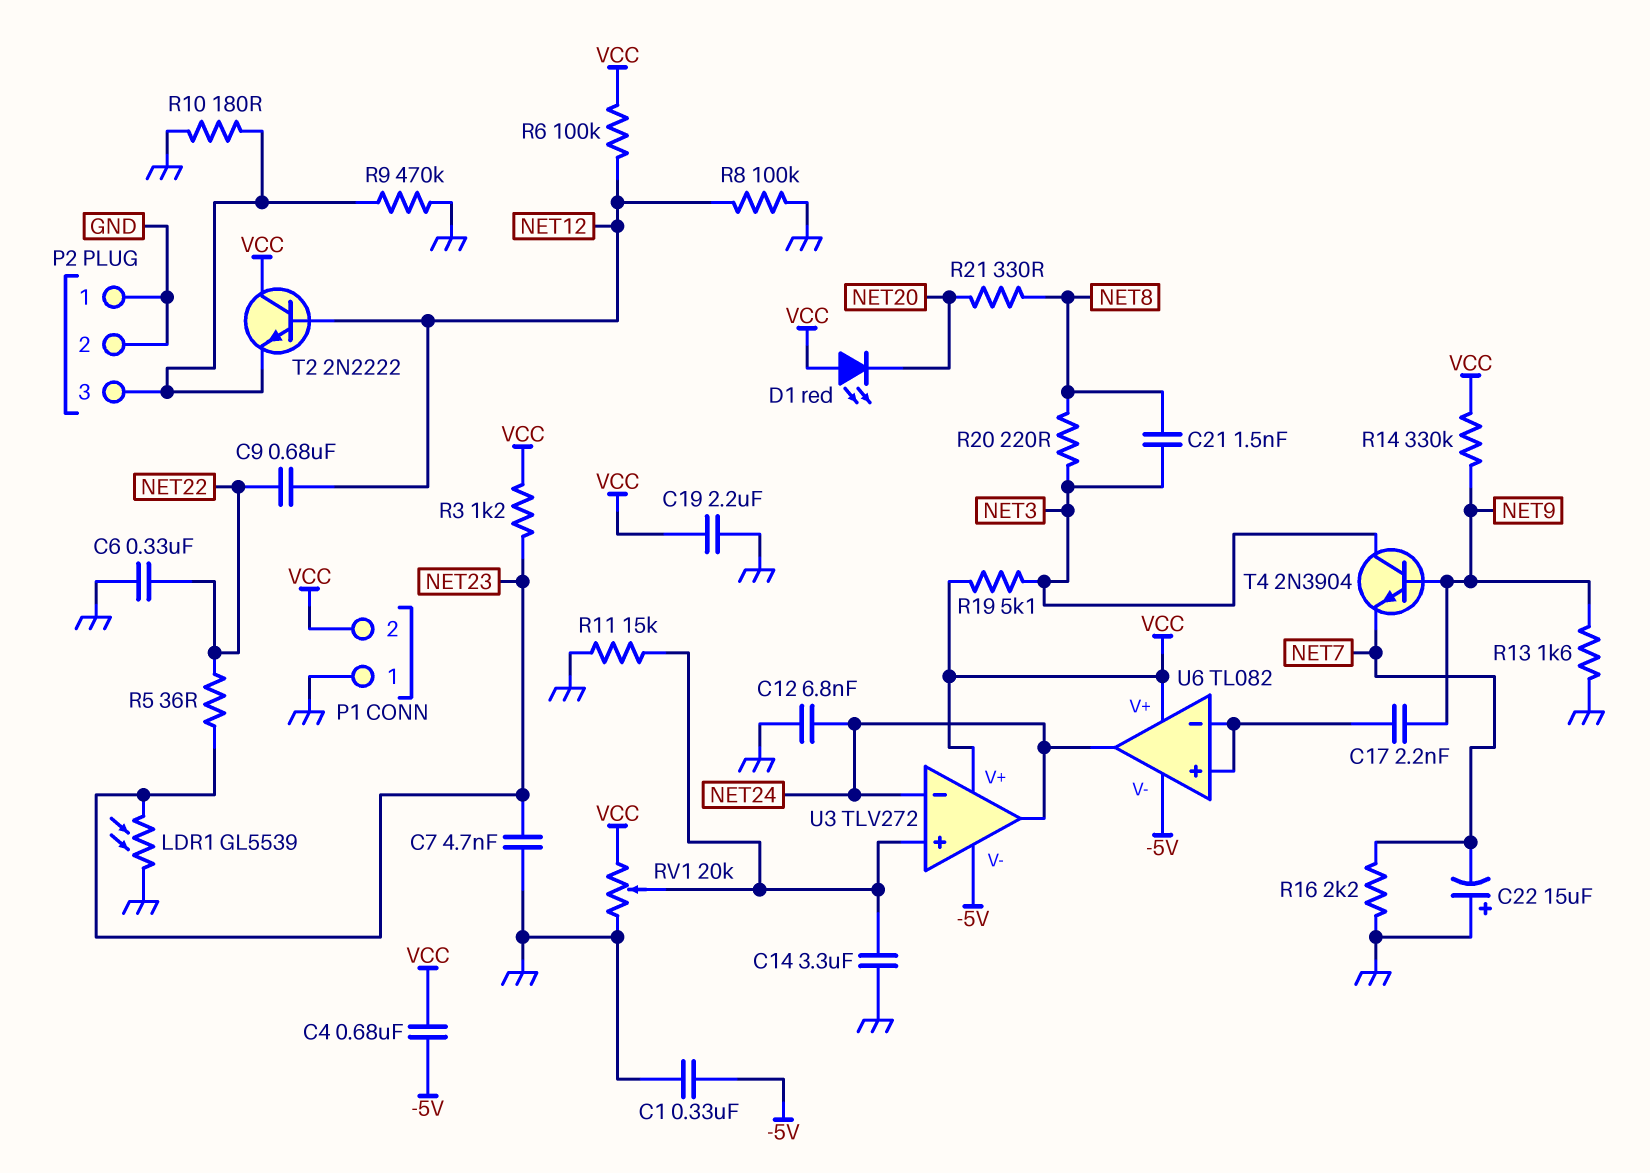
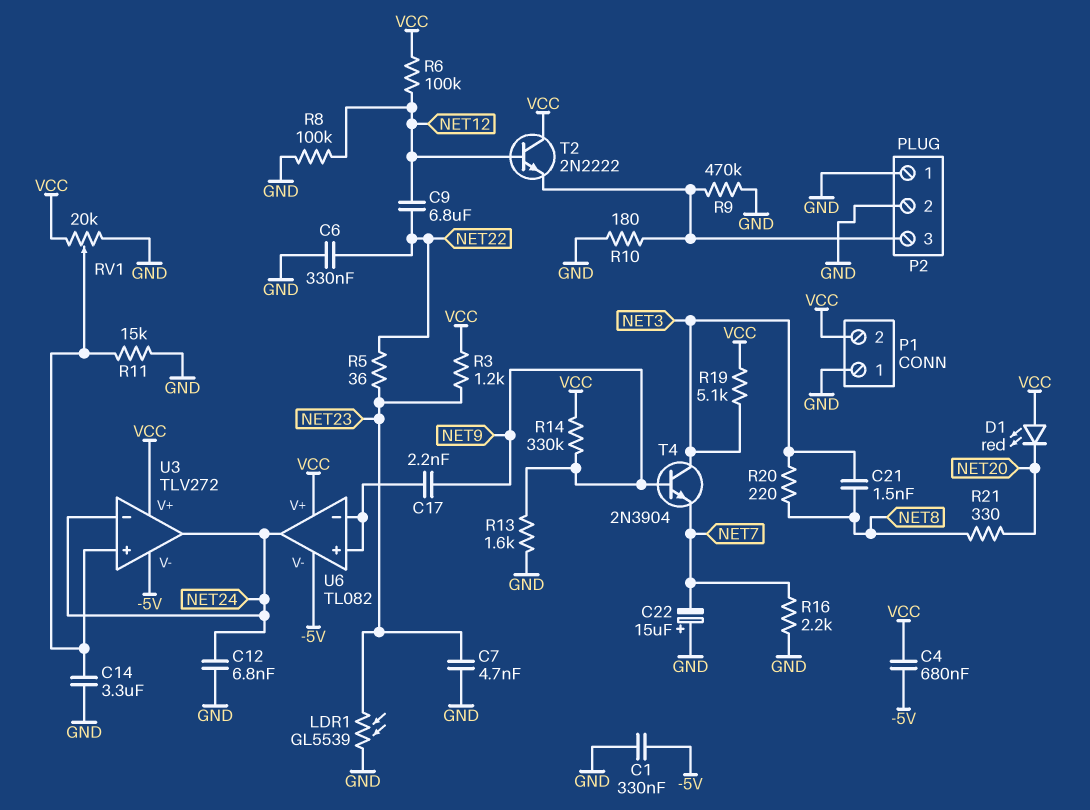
C9: 680nF (NET12, NET22) -> 6.8uF (NET12, NET22)
C19: 2.2uF (GND, VCC) -> none

